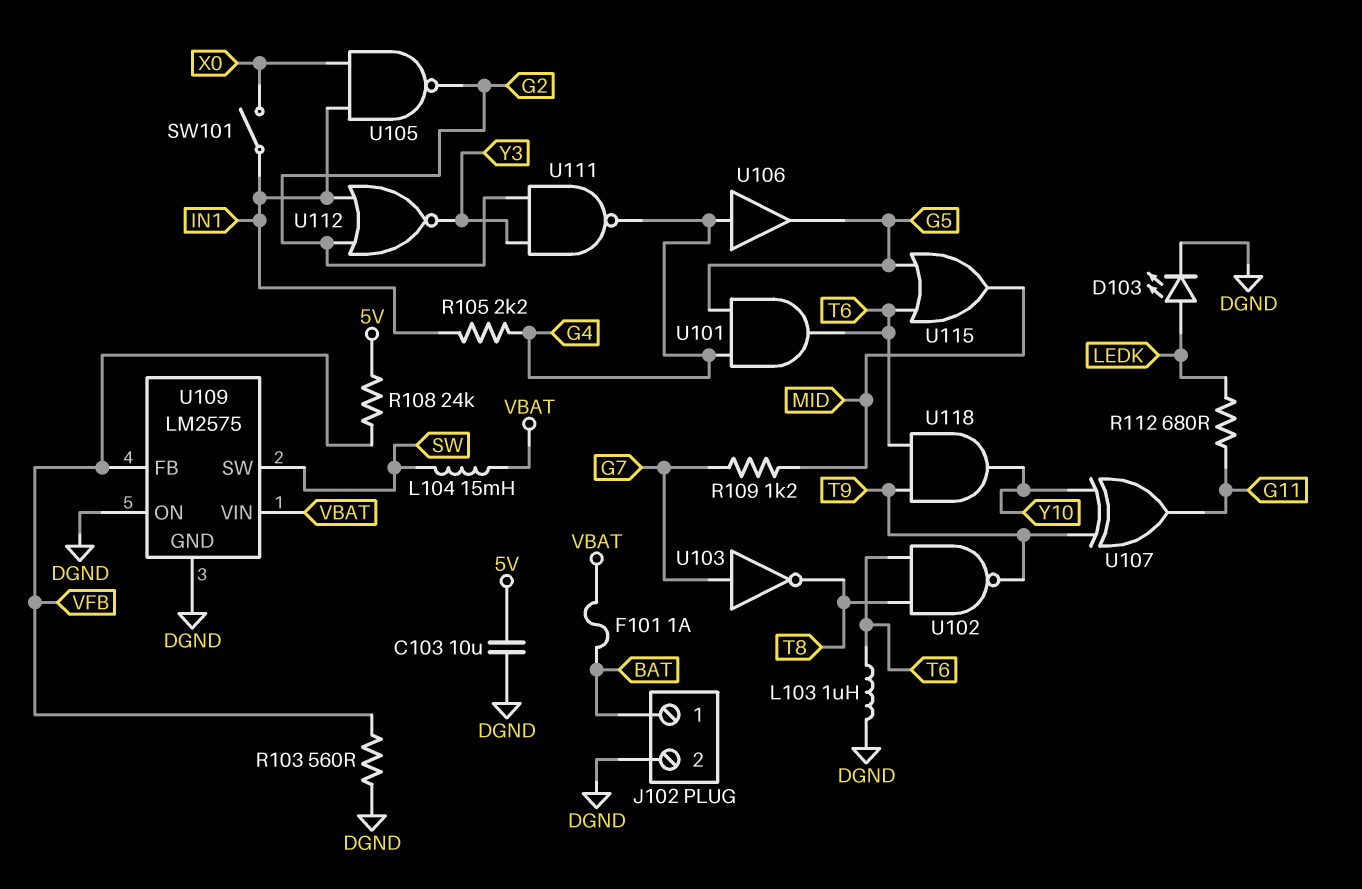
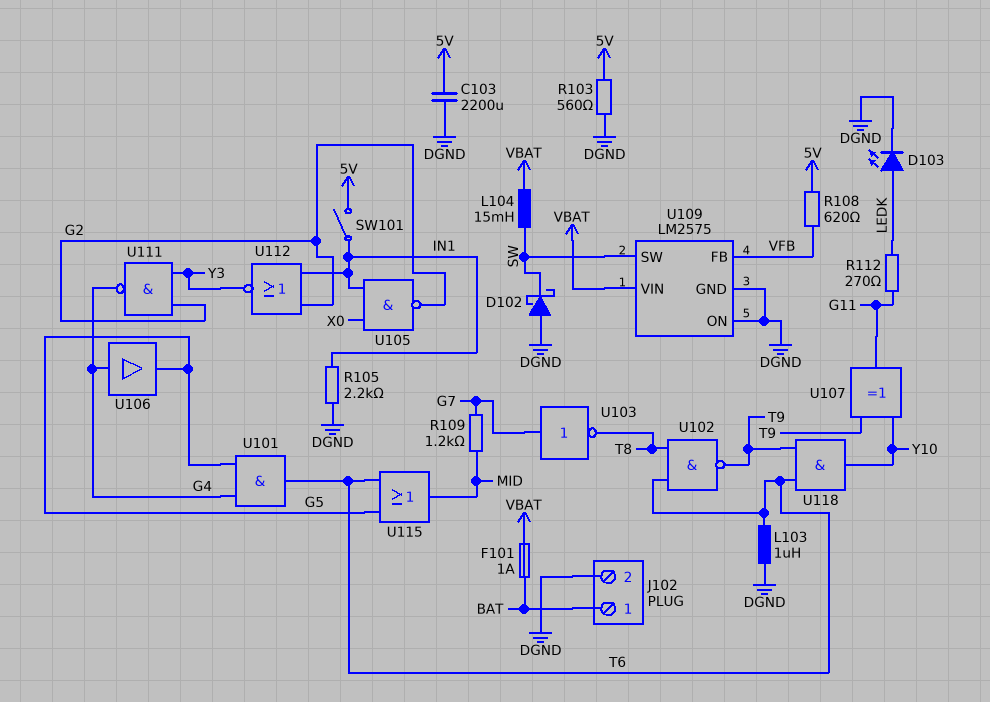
C103: 10uF (5V, DGND) -> 2200uF (5V, DGND)
D102: none -> schottky (A DGND, K SW)
R103: 560 (DGND, VFB) -> 560 (5V, DGND)
R105: 2.2k (G4, IN1) -> 2.2k (DGND, IN1)
R108: 24k (5V, VFB) -> 620 (5V, VFB)
R112: 680 (G11, LEDK) -> 270 (G11, LEDK)
SW101: switch (IN1, X0) -> switch (5V, IN1)

